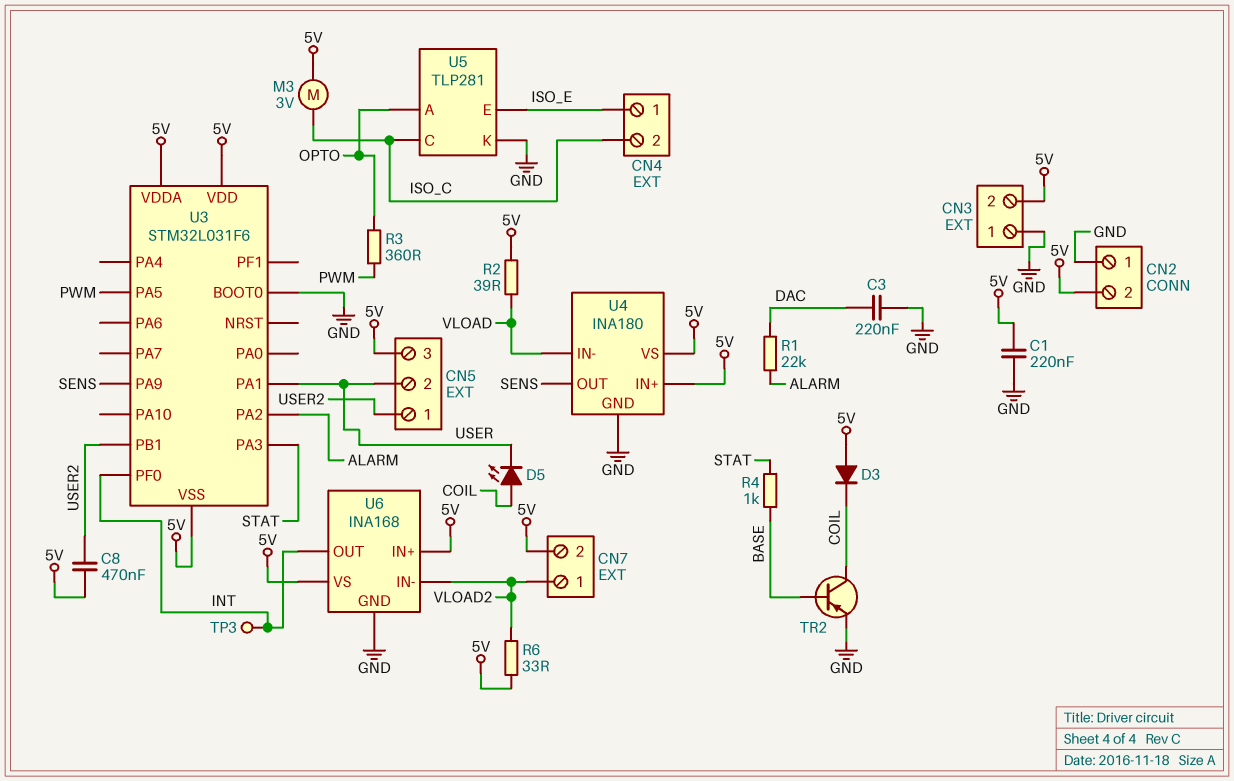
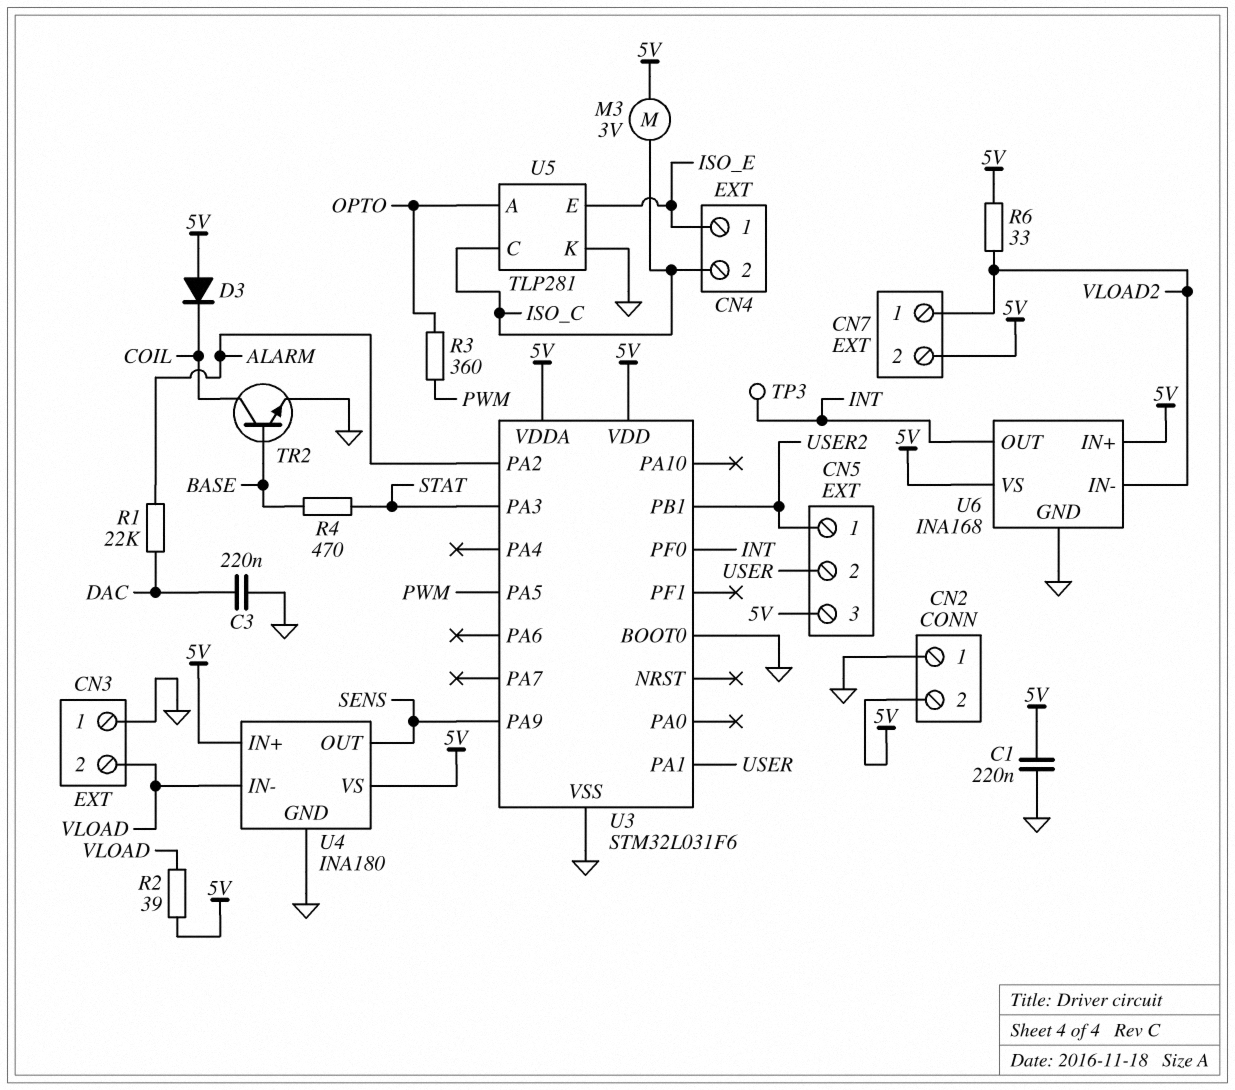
C8: 470nF (5V, USER2) -> none
CN3 pin 2: 5V -> VLOAD
D5: LED (A COIL, K USER) -> none
R4: 1k (BASE, STAT) -> 470 (BASE, STAT)
TR2: PNP (B BASE, C COIL, E GND) -> NPN (B BASE, C COIL, E GND)
U3 pin VSS: 5V -> GND

